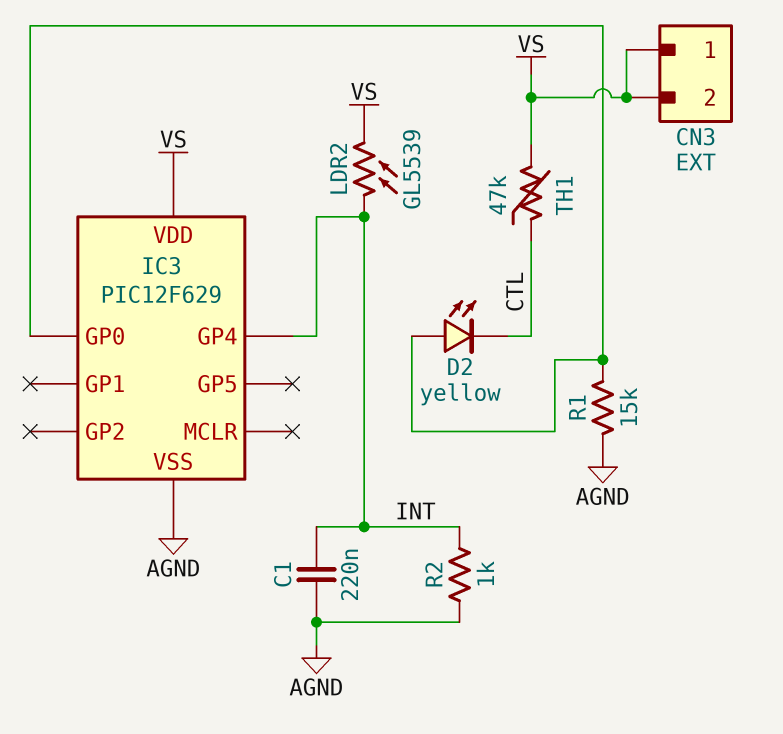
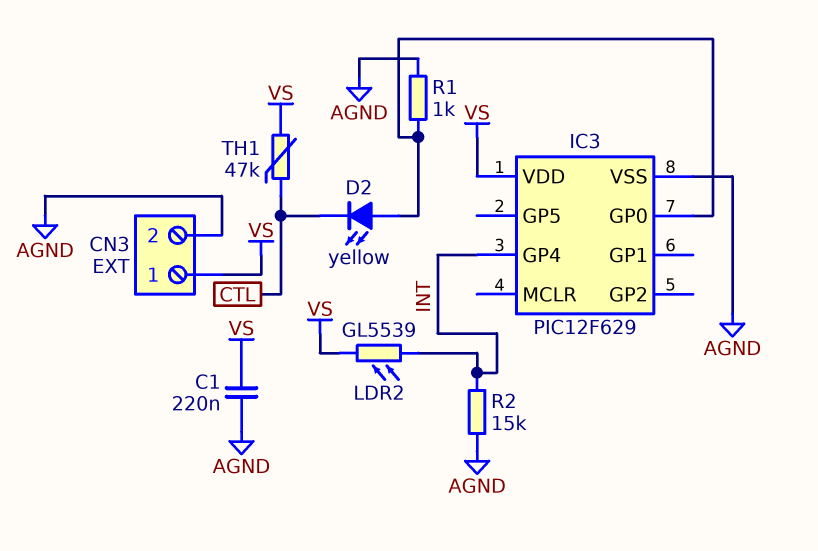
C1: 220nF (AGND, INT) -> 220nF (AGND, VS)
CN3 pin 2: VS -> AGND
R1: 15k (AGND, IC3/GP0) -> 1k (AGND, IC3/GP0)
R2: 1k (AGND, INT) -> 15k (AGND, INT)

